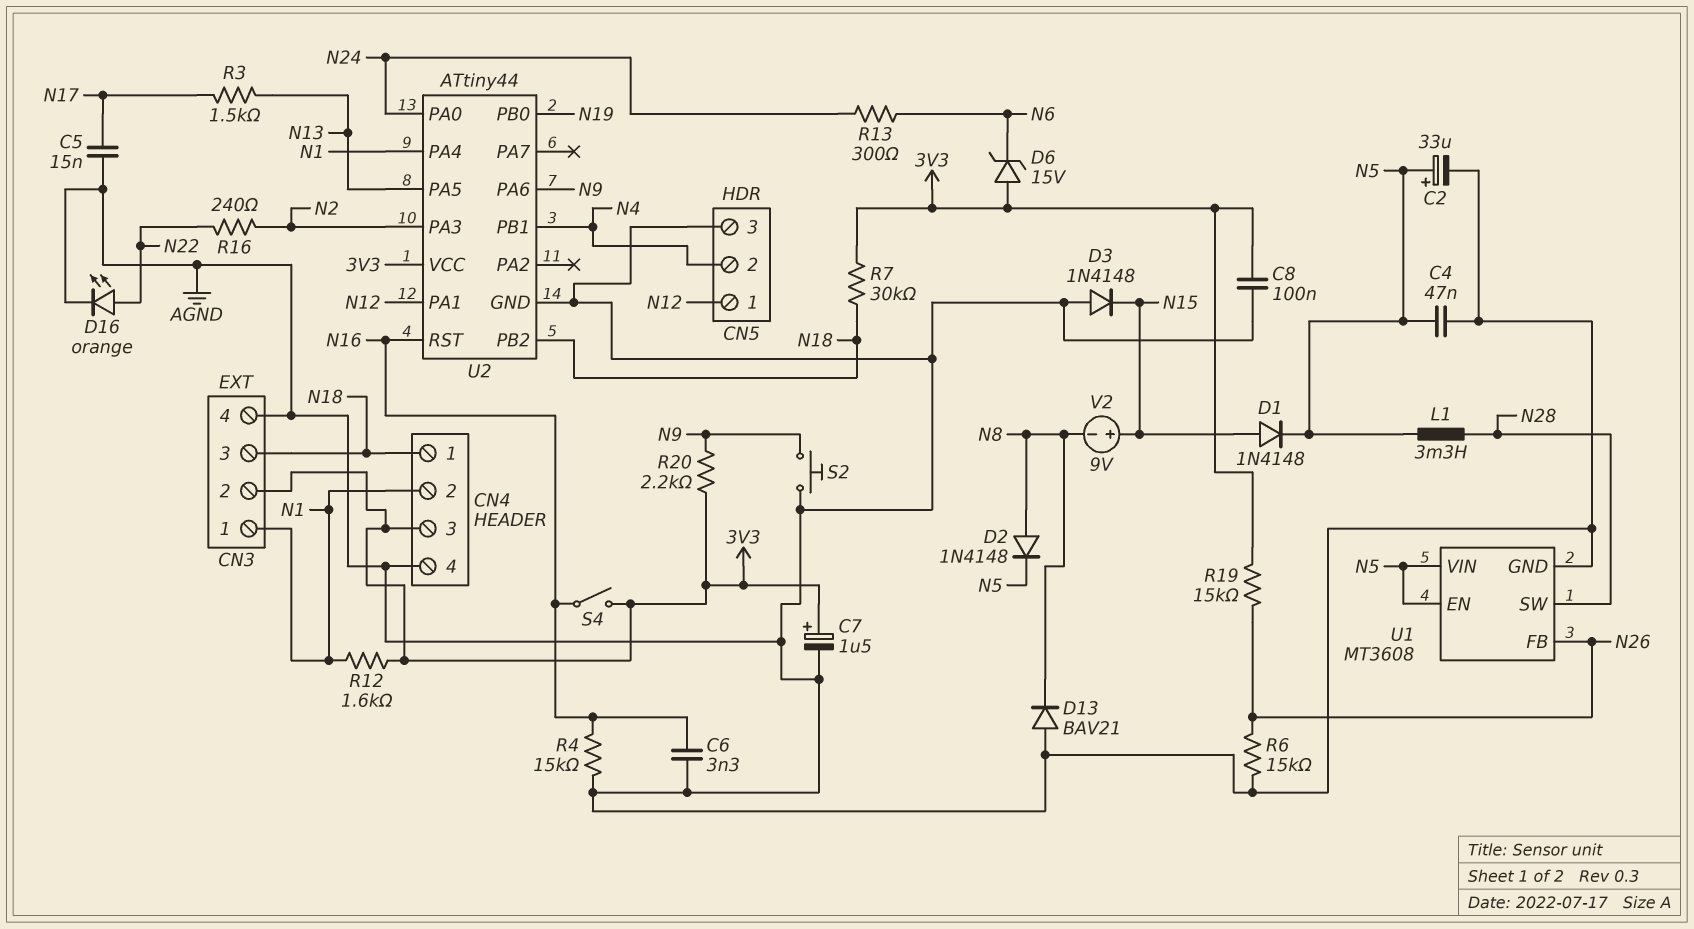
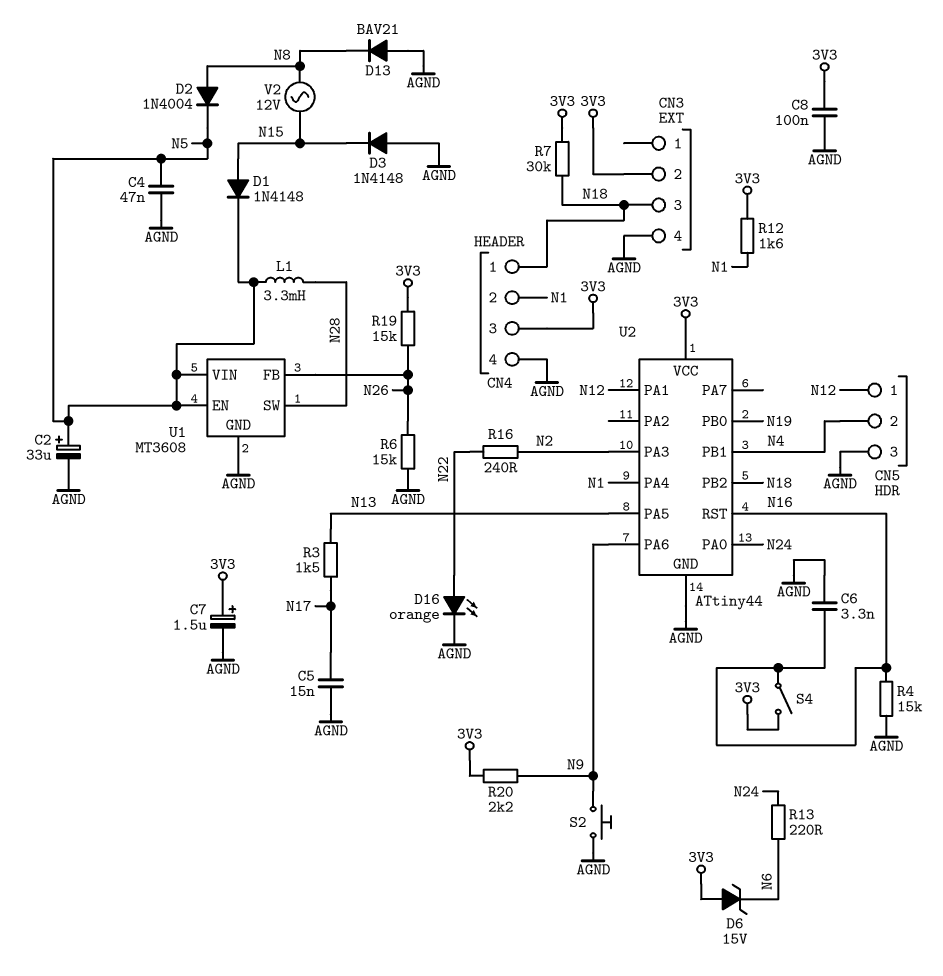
CN3 pin 1: N1 -> none
D2: diode 1N4148 (A N8, K N5) -> diode 1N4004 (A N8, K N5)
R13: 300 (N6, N24) -> 220 (N6, N24)
V2: 9V (plus N15, minus N8) -> AC 12V (N8, N15)

